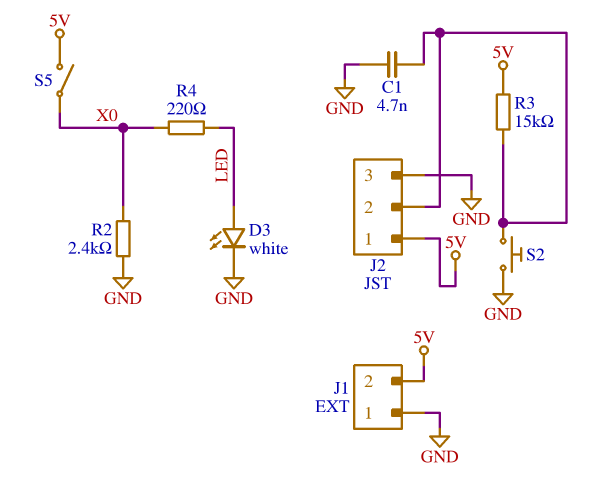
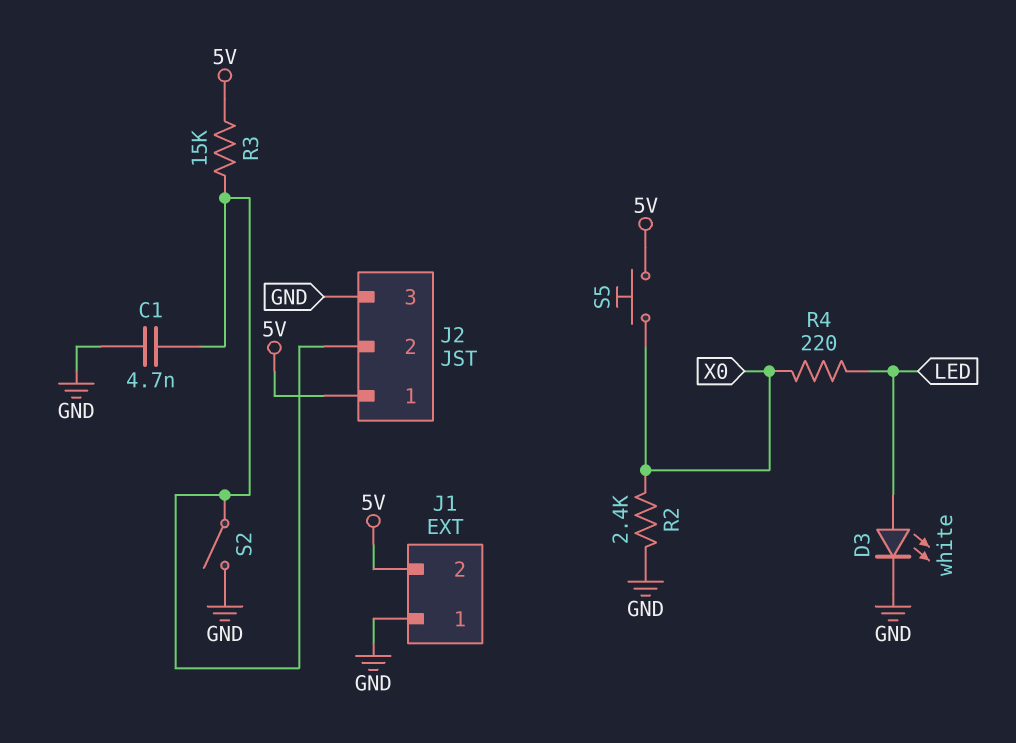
S2: button (GND, J2/2) -> switch (GND, J2/2)
S5: switch (5V, X0) -> button (5V, X0)

